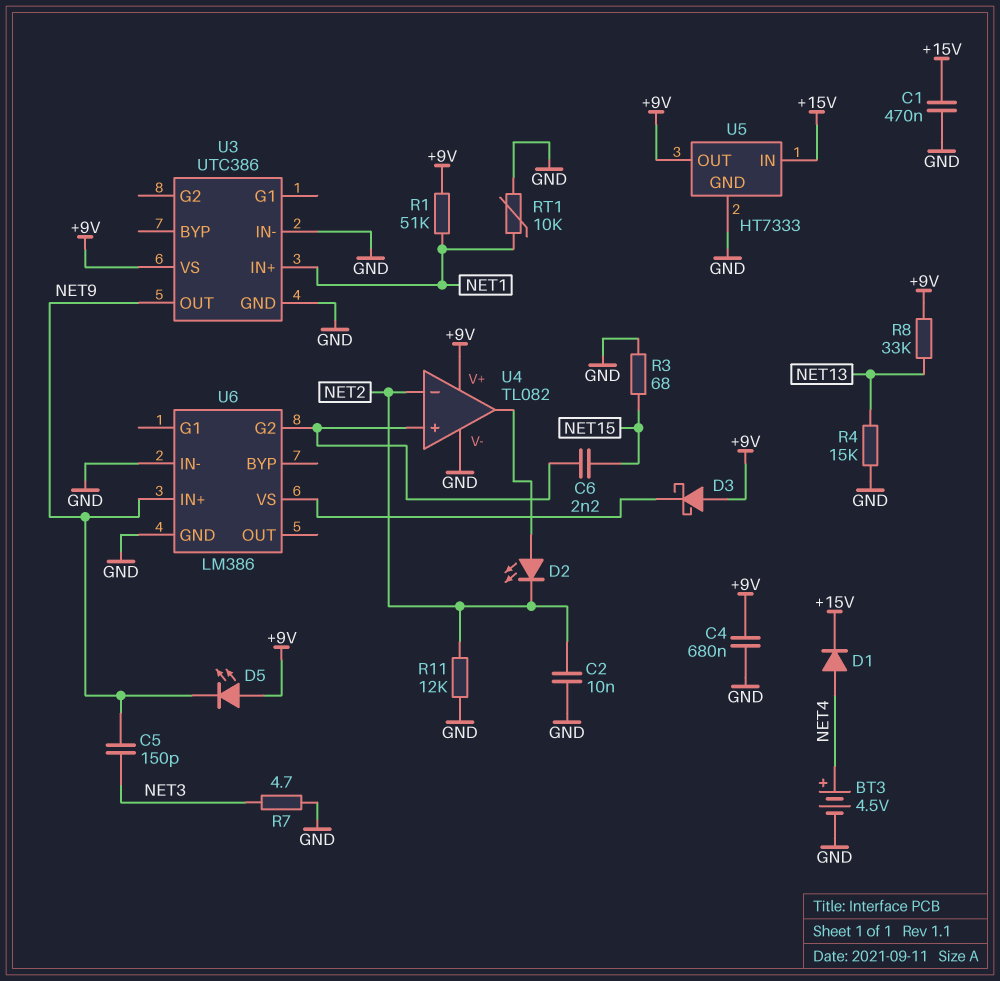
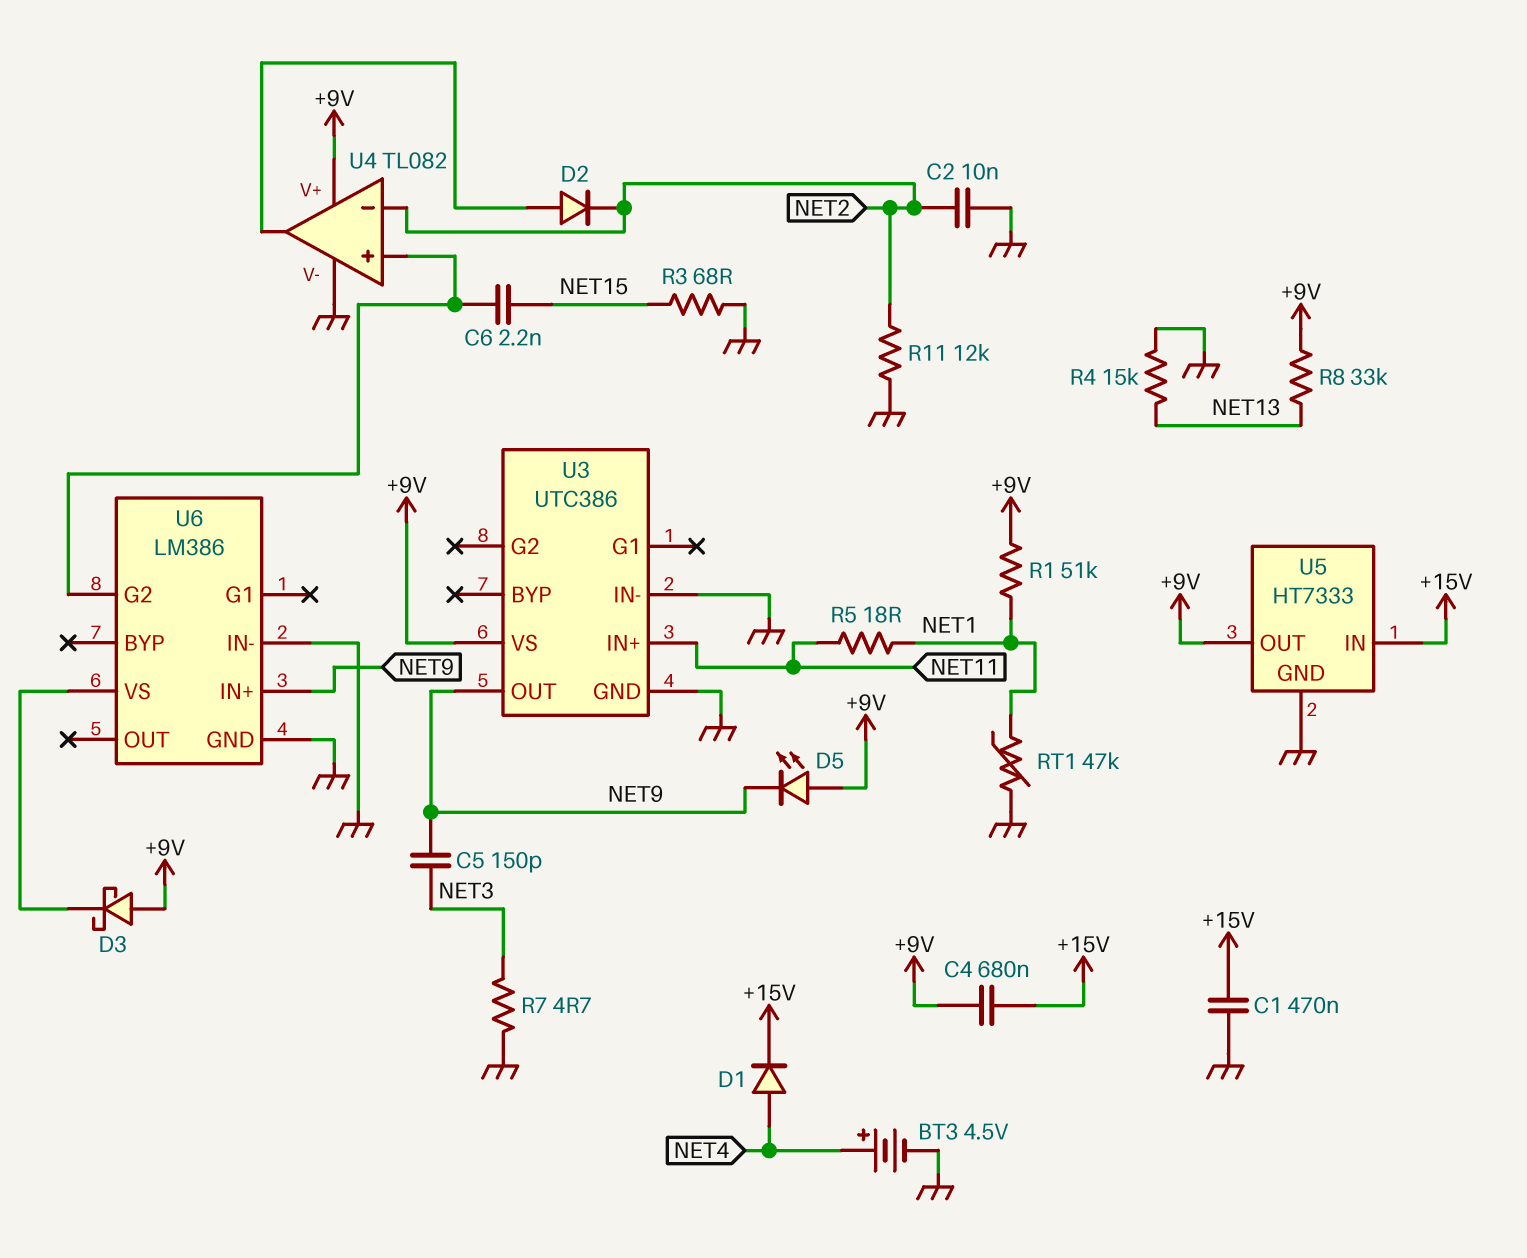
C4: 680nF (+9V, GND) -> 680nF (+9V, +15V)
D2: LED (A U4/out, K NET2) -> diode (A U4/out, K NET2)
R5: none -> 18 (NET1, NET11)
RT1: 10k (GND, NET1) -> 47k (GND, NET1)
U3 pin IN+: NET1 -> NET11

